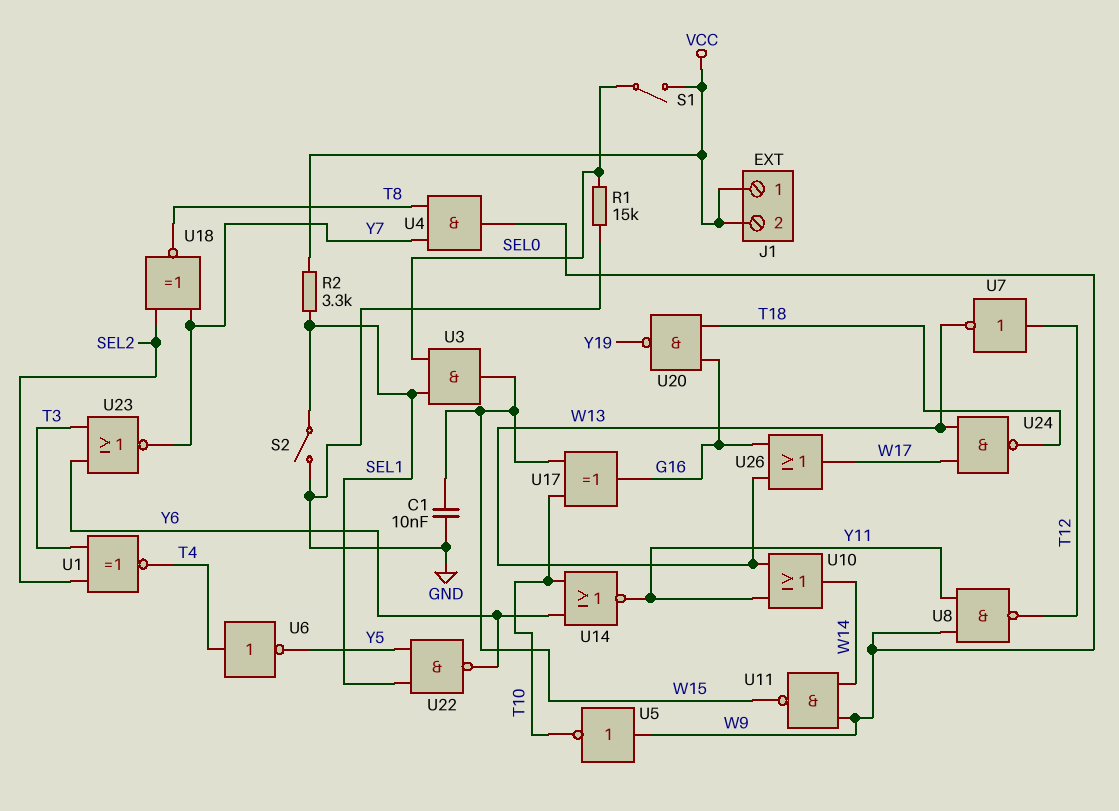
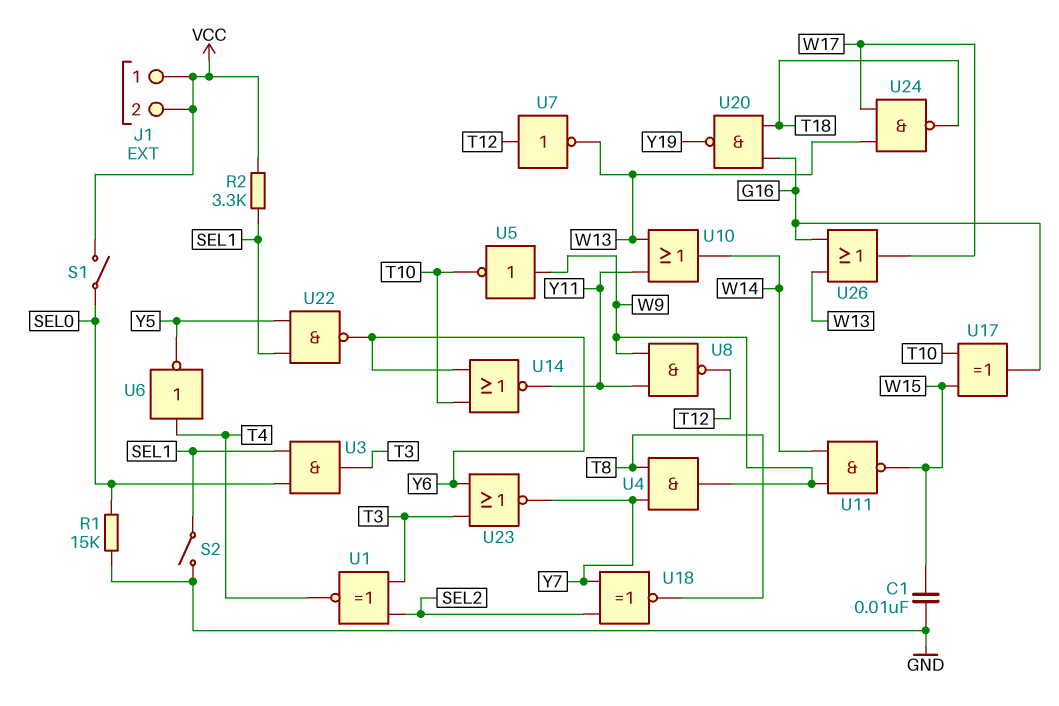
U3: AND (in SEL0, in SEL1, out W15) -> AND (in SEL0, in SEL1, out T3)

